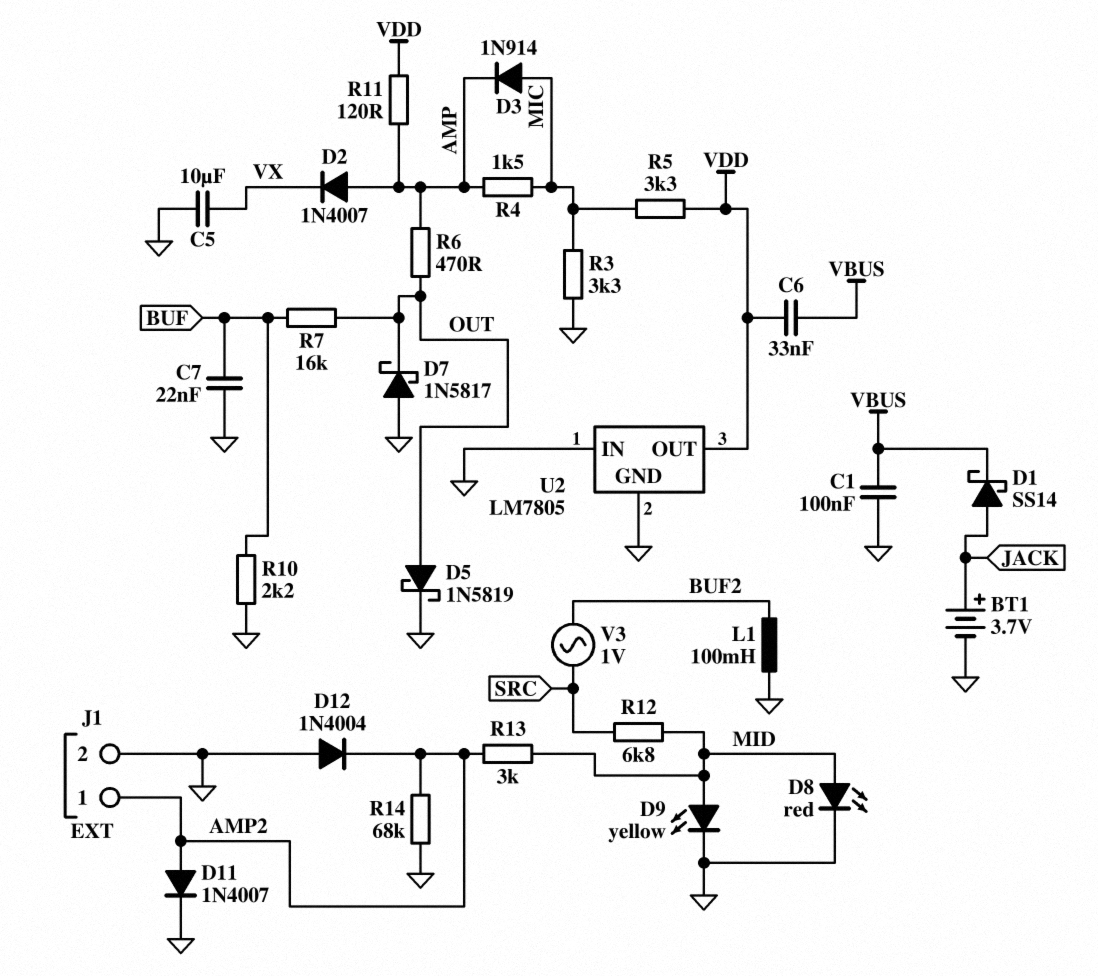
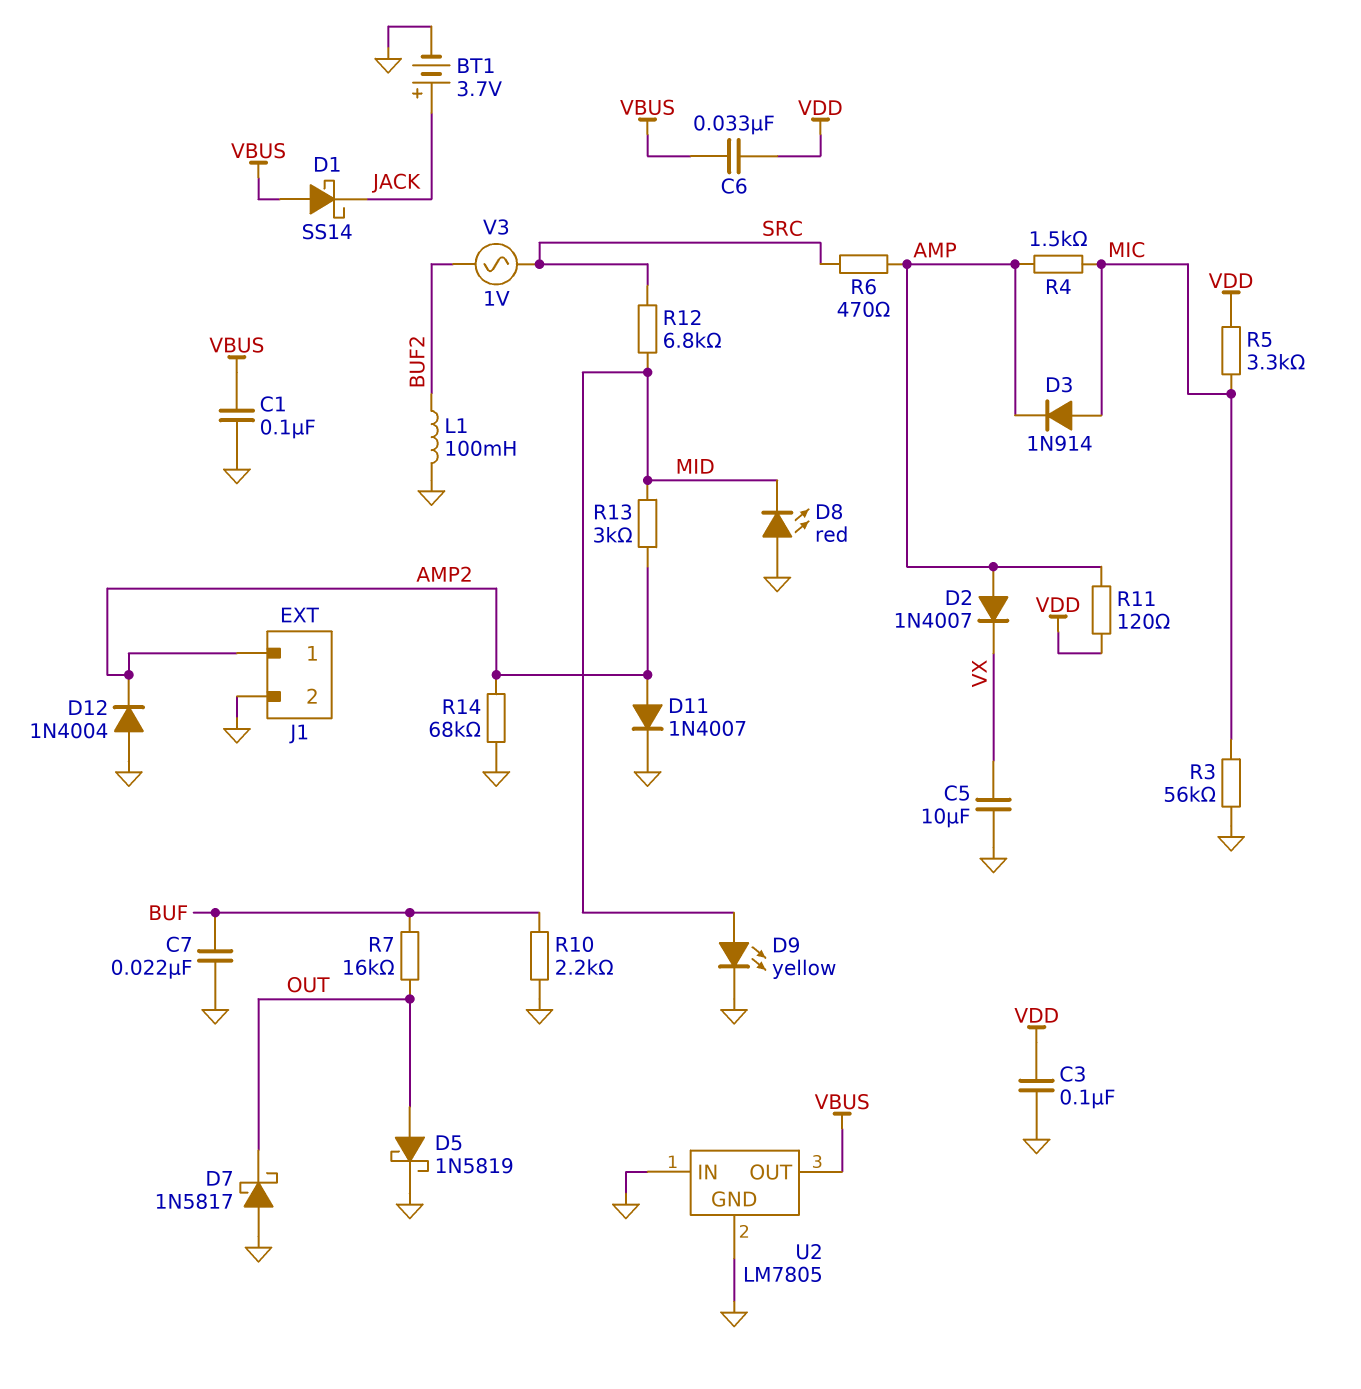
C3: none -> 100nF (GND, VDD)
D1: schottky SS14 (A JACK, K VBUS) -> schottky SS14 (A VBUS, K JACK)
D8: LED red (A MID, K GND) -> LED red (A GND, K MID)
R3: 3.3k (GND, MIC) -> 56k (GND, MIC)
R6: 470 (AMP, OUT) -> 470 (AMP, SRC)
U2 pin OUT: VDD -> VBUS

